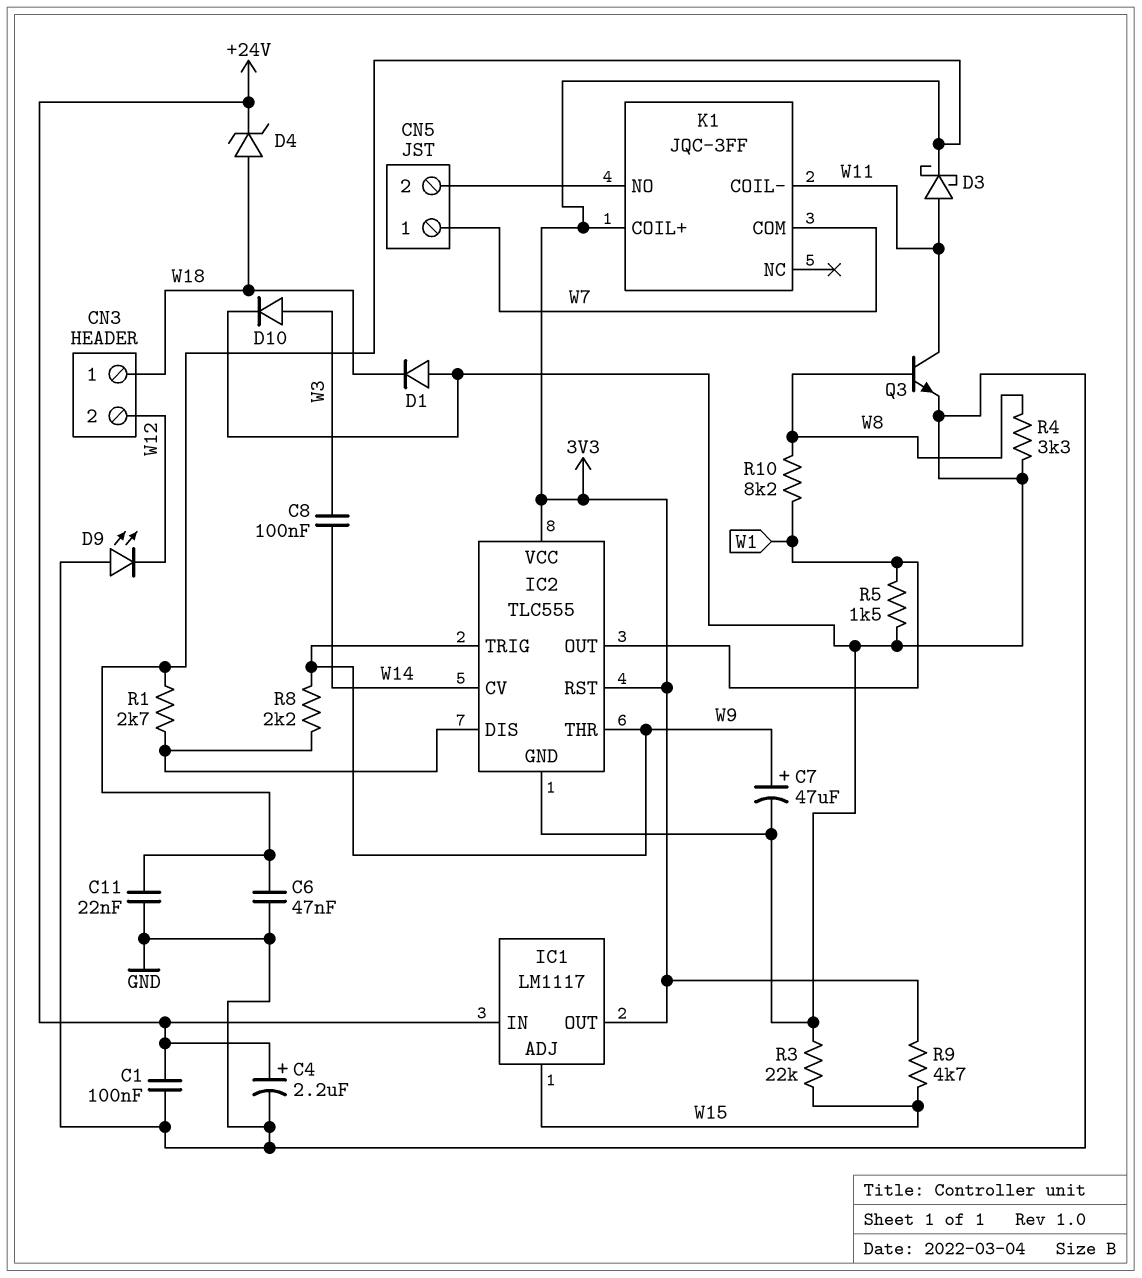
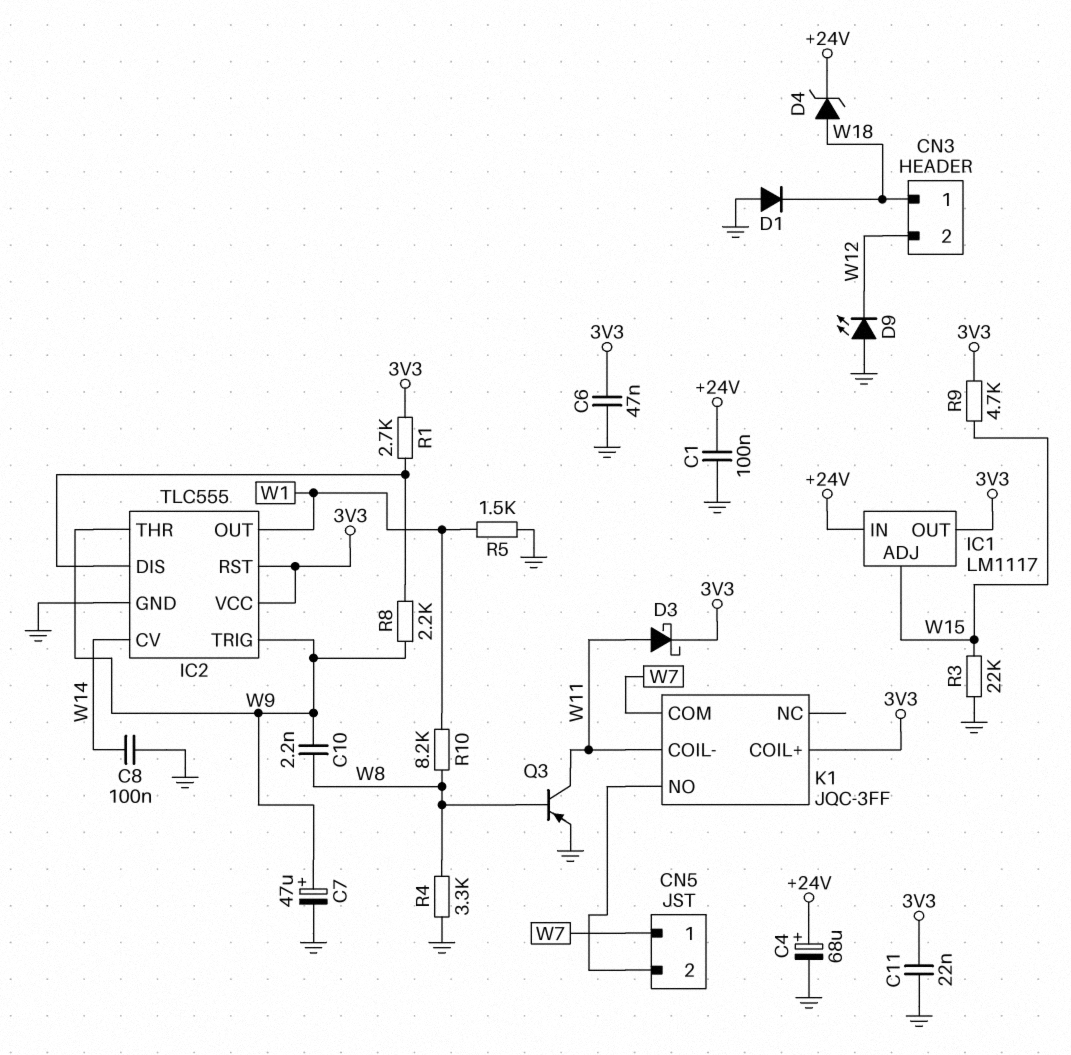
C4: 2.2uF (plus +24V, minus GND) -> 68uF (plus +24V, minus GND)
C8: 100nF (W3, W14) -> 100nF (GND, W14)
C10: none -> 2.2nF (W8, W9)
D10: diode (A W3, K GND) -> none
Q3: NPN (B W8, C W11, E GND) -> PNP (B W8, C W11, E GND)

